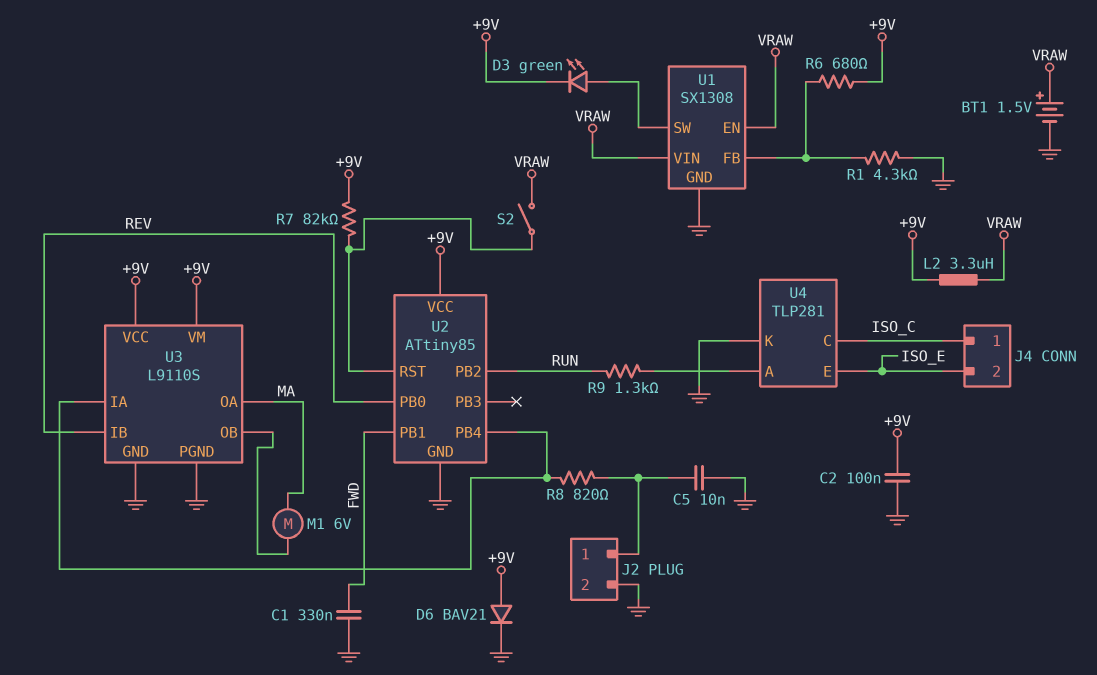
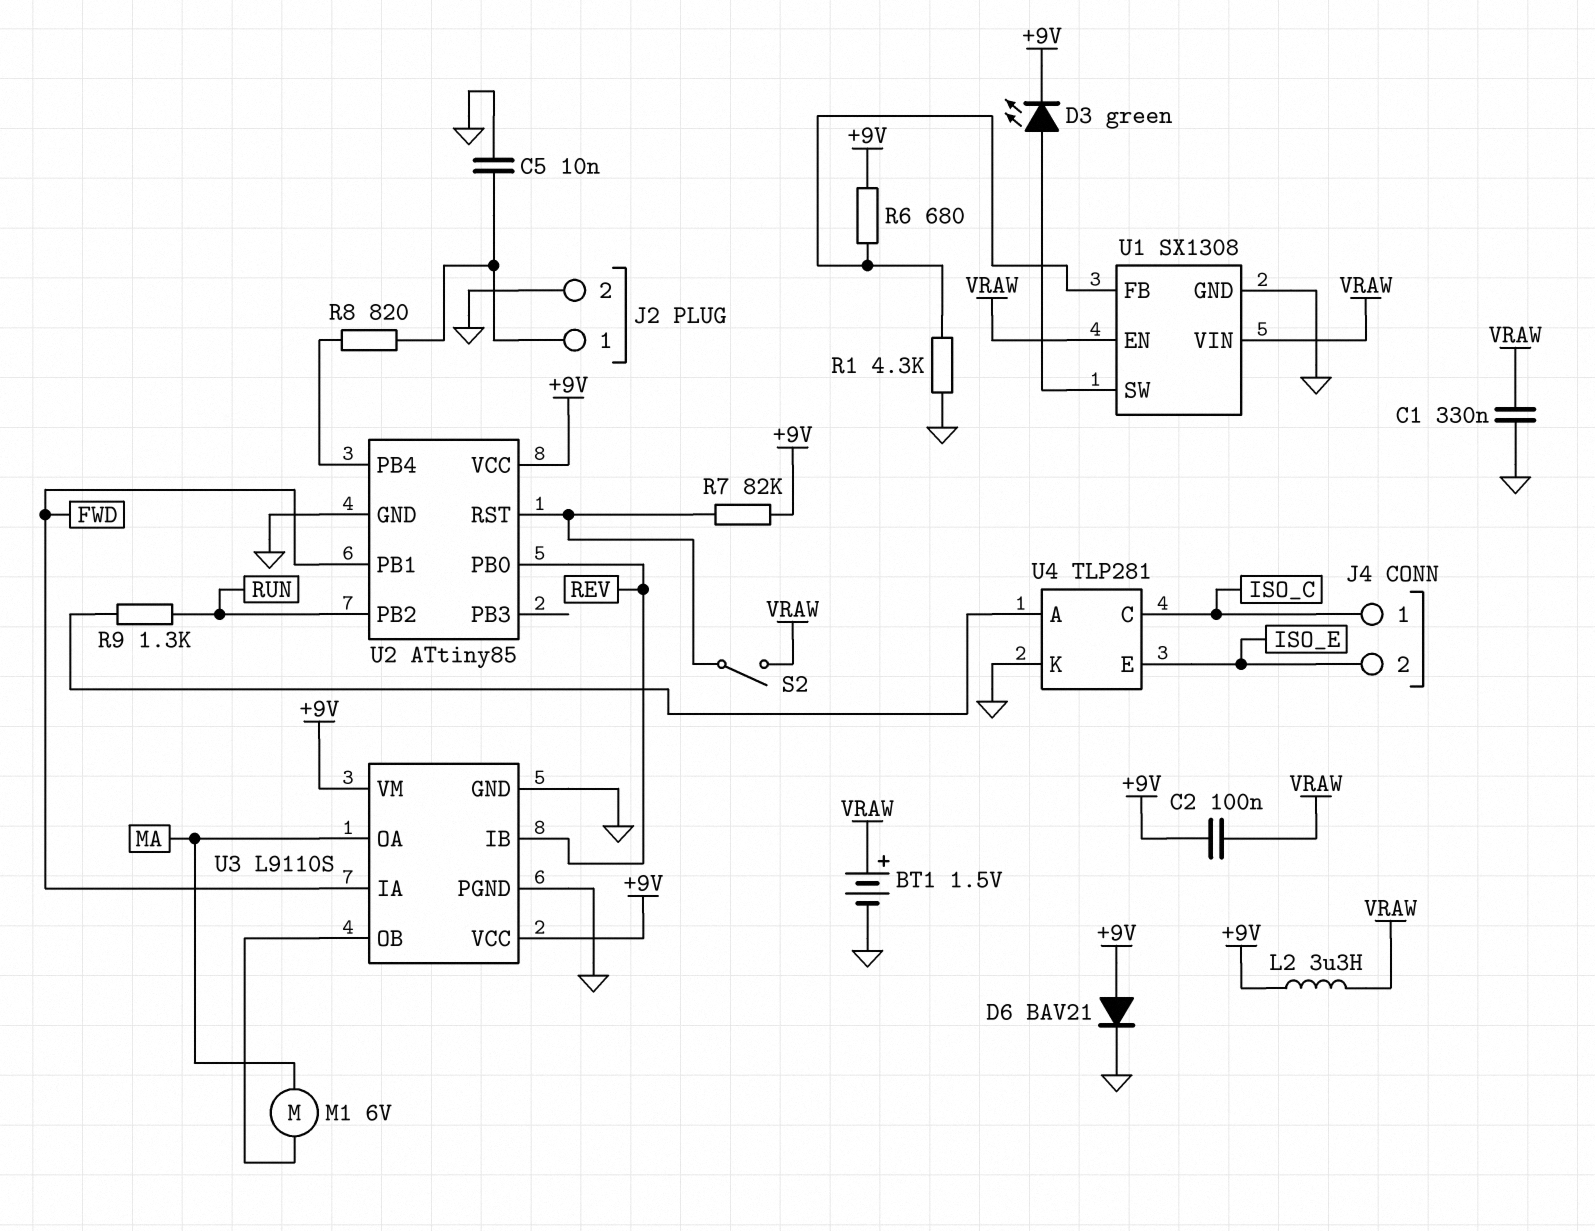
C1: 330nF (FWD, GND) -> 330nF (GND, VRAW)
C2: 100nF (+9V, GND) -> 100nF (+9V, VRAW)
U3 pin IA: U2/PB4 -> FWD

